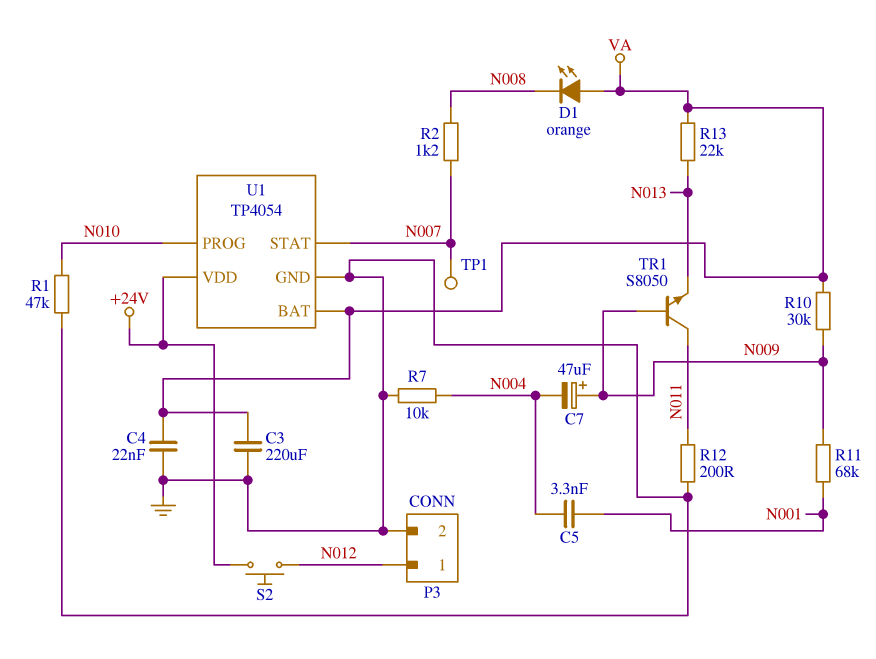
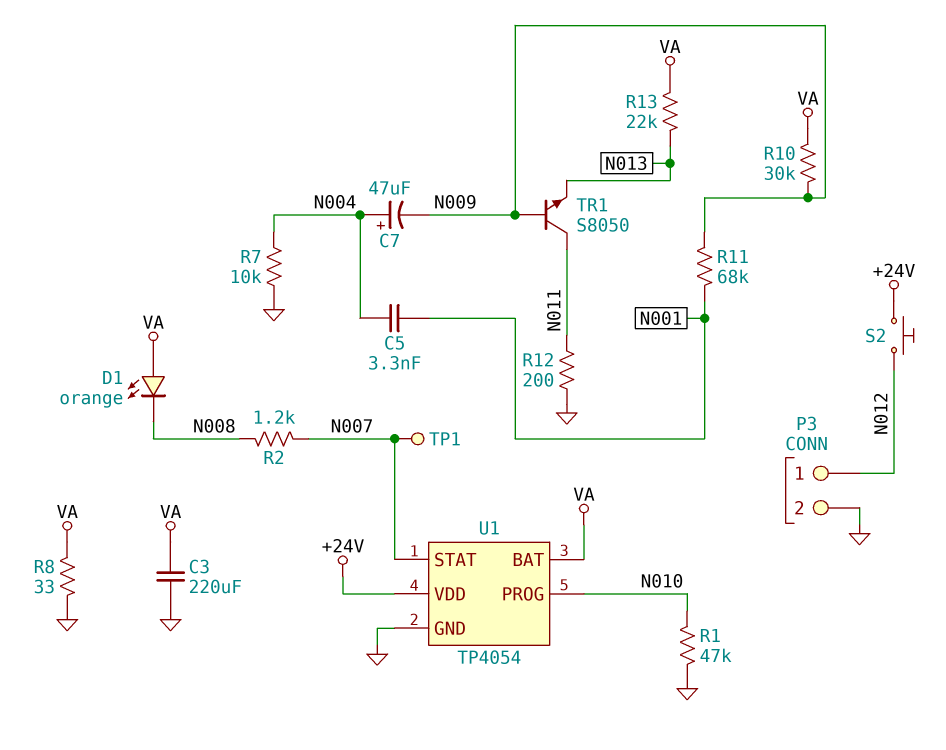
C4: 22nF (GND, VA) -> none
C7: 47uF (plus N009, minus N004) -> 47uF (plus N004, minus N009)
R8: none -> 33 (GND, VA)

